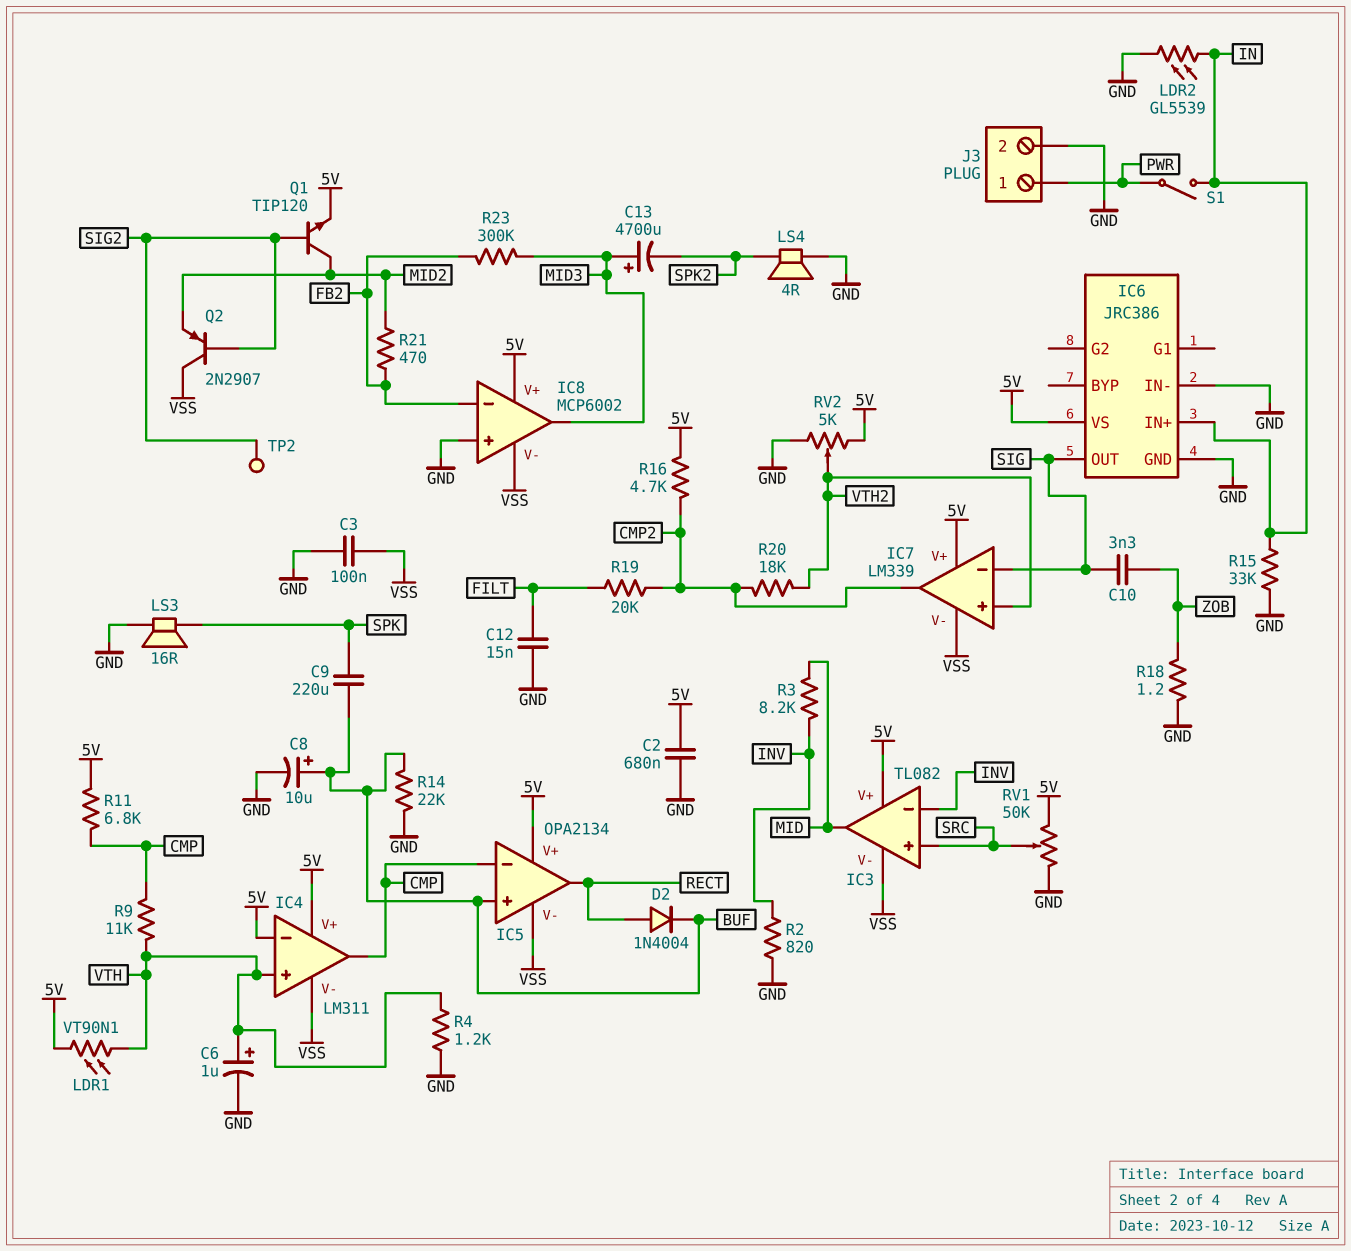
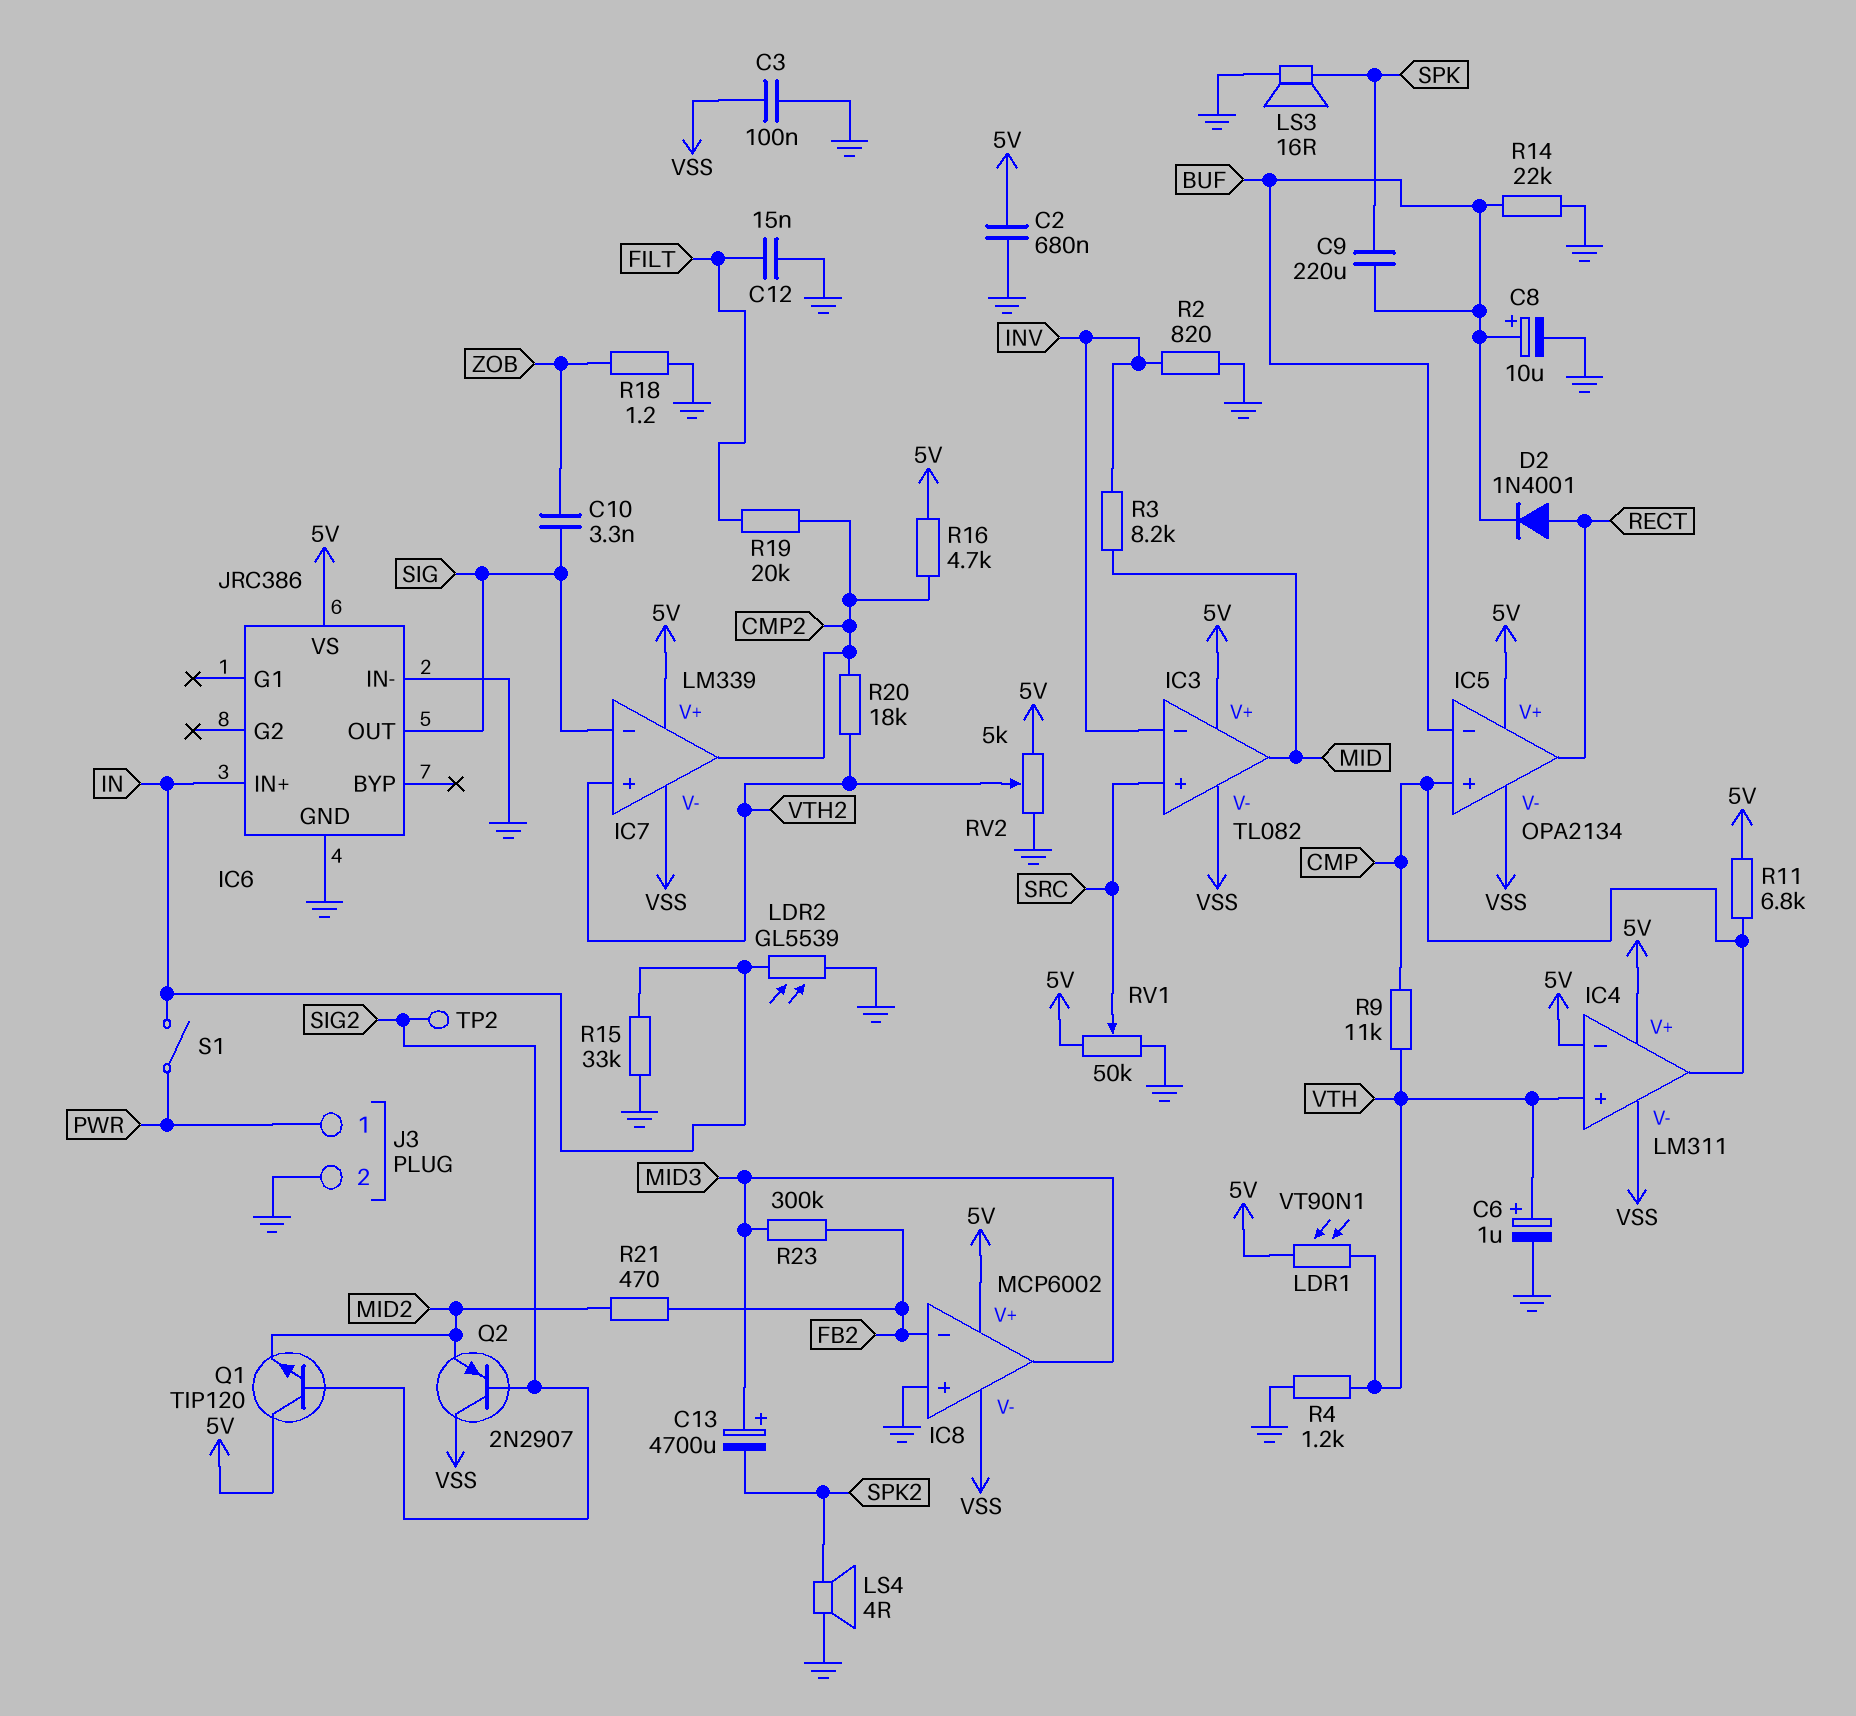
D2: diode 1N4004 (A RECT, K BUF) -> diode 1N4001 (A RECT, K BUF)
IC5 pin in+: BUF -> CMP
IC5 pin in-: CMP -> BUF
Q1: NPN TIP120 (B SIG2, C MID2, E 5V) -> NPN TIP120 (B SIG2, C 5V, E MID2)

